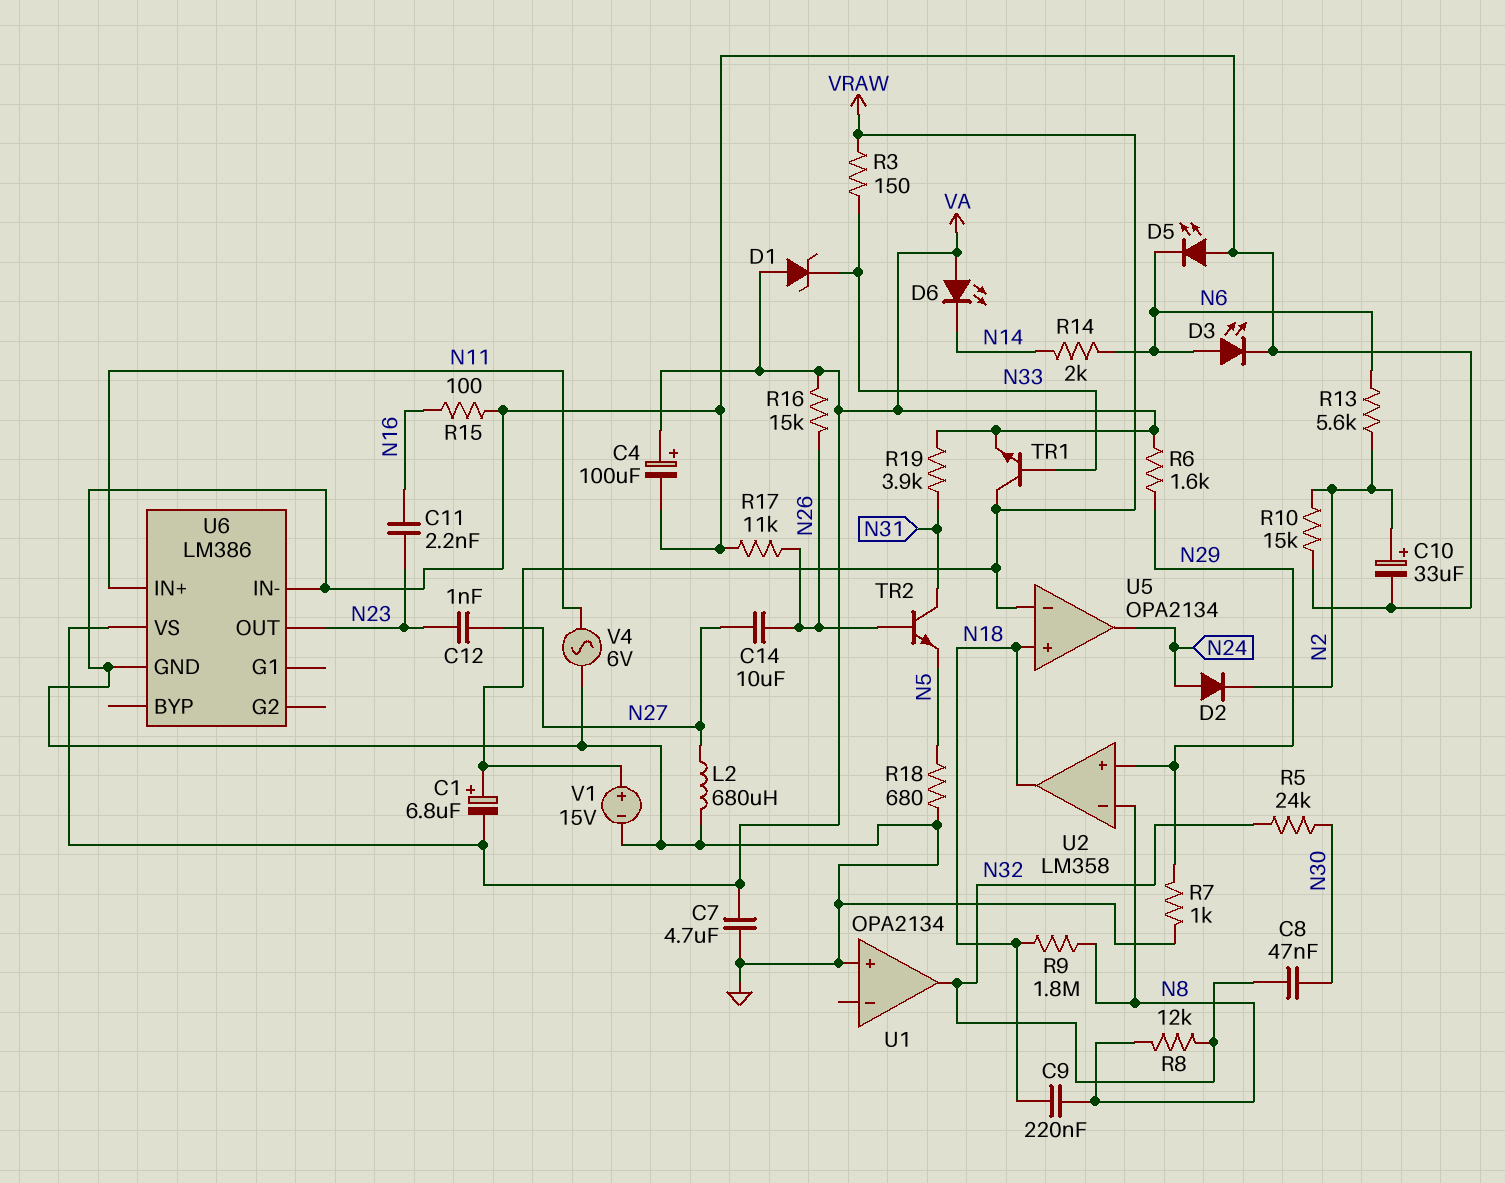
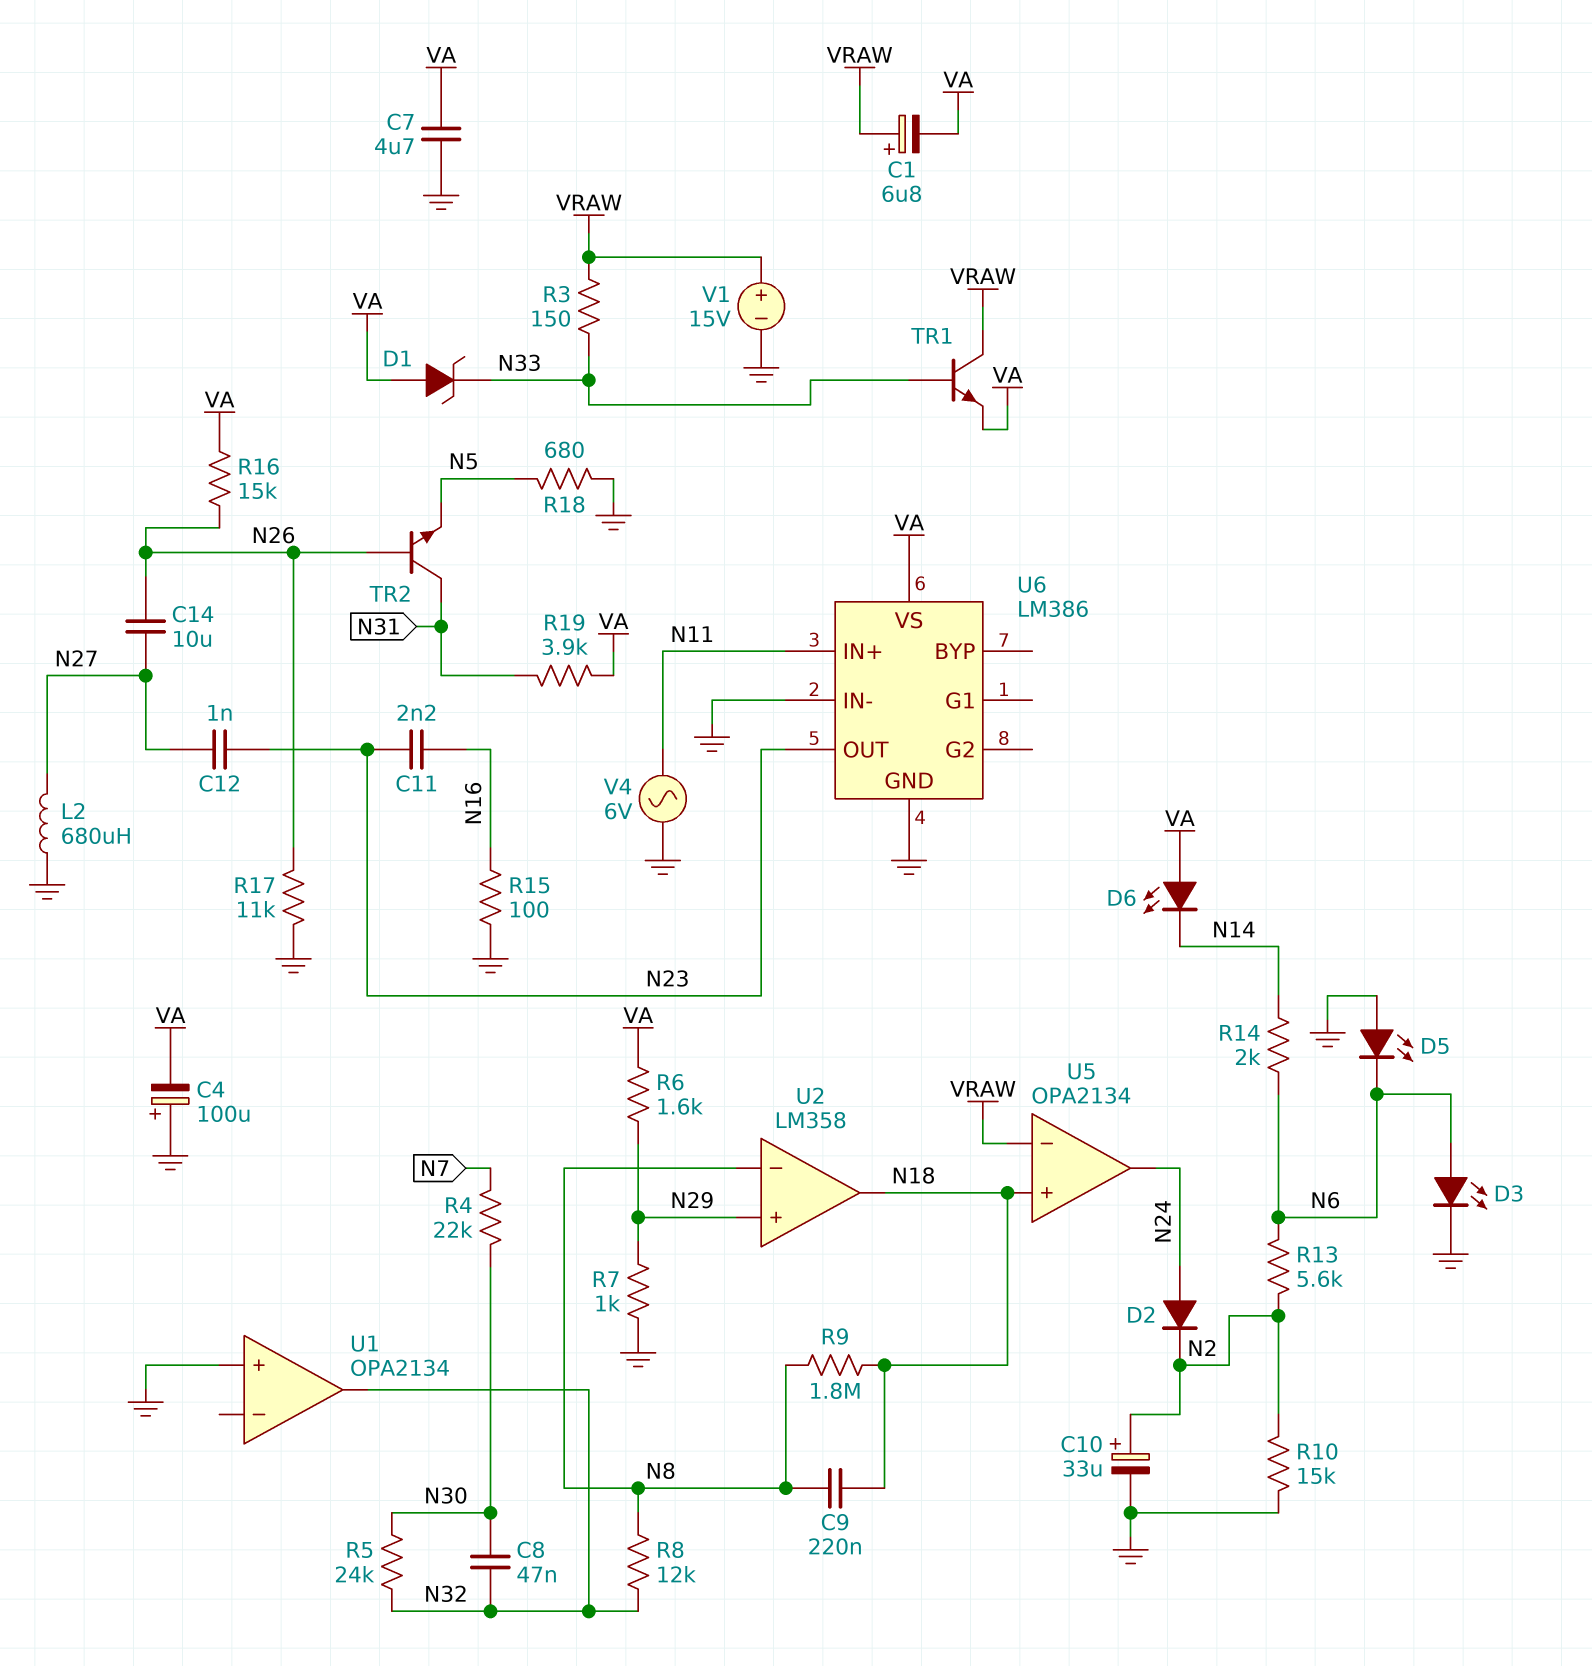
C4: 100uF (plus VA, minus GND) -> 100uF (plus GND, minus VA)
R4: none -> 22k (N7, N30)

